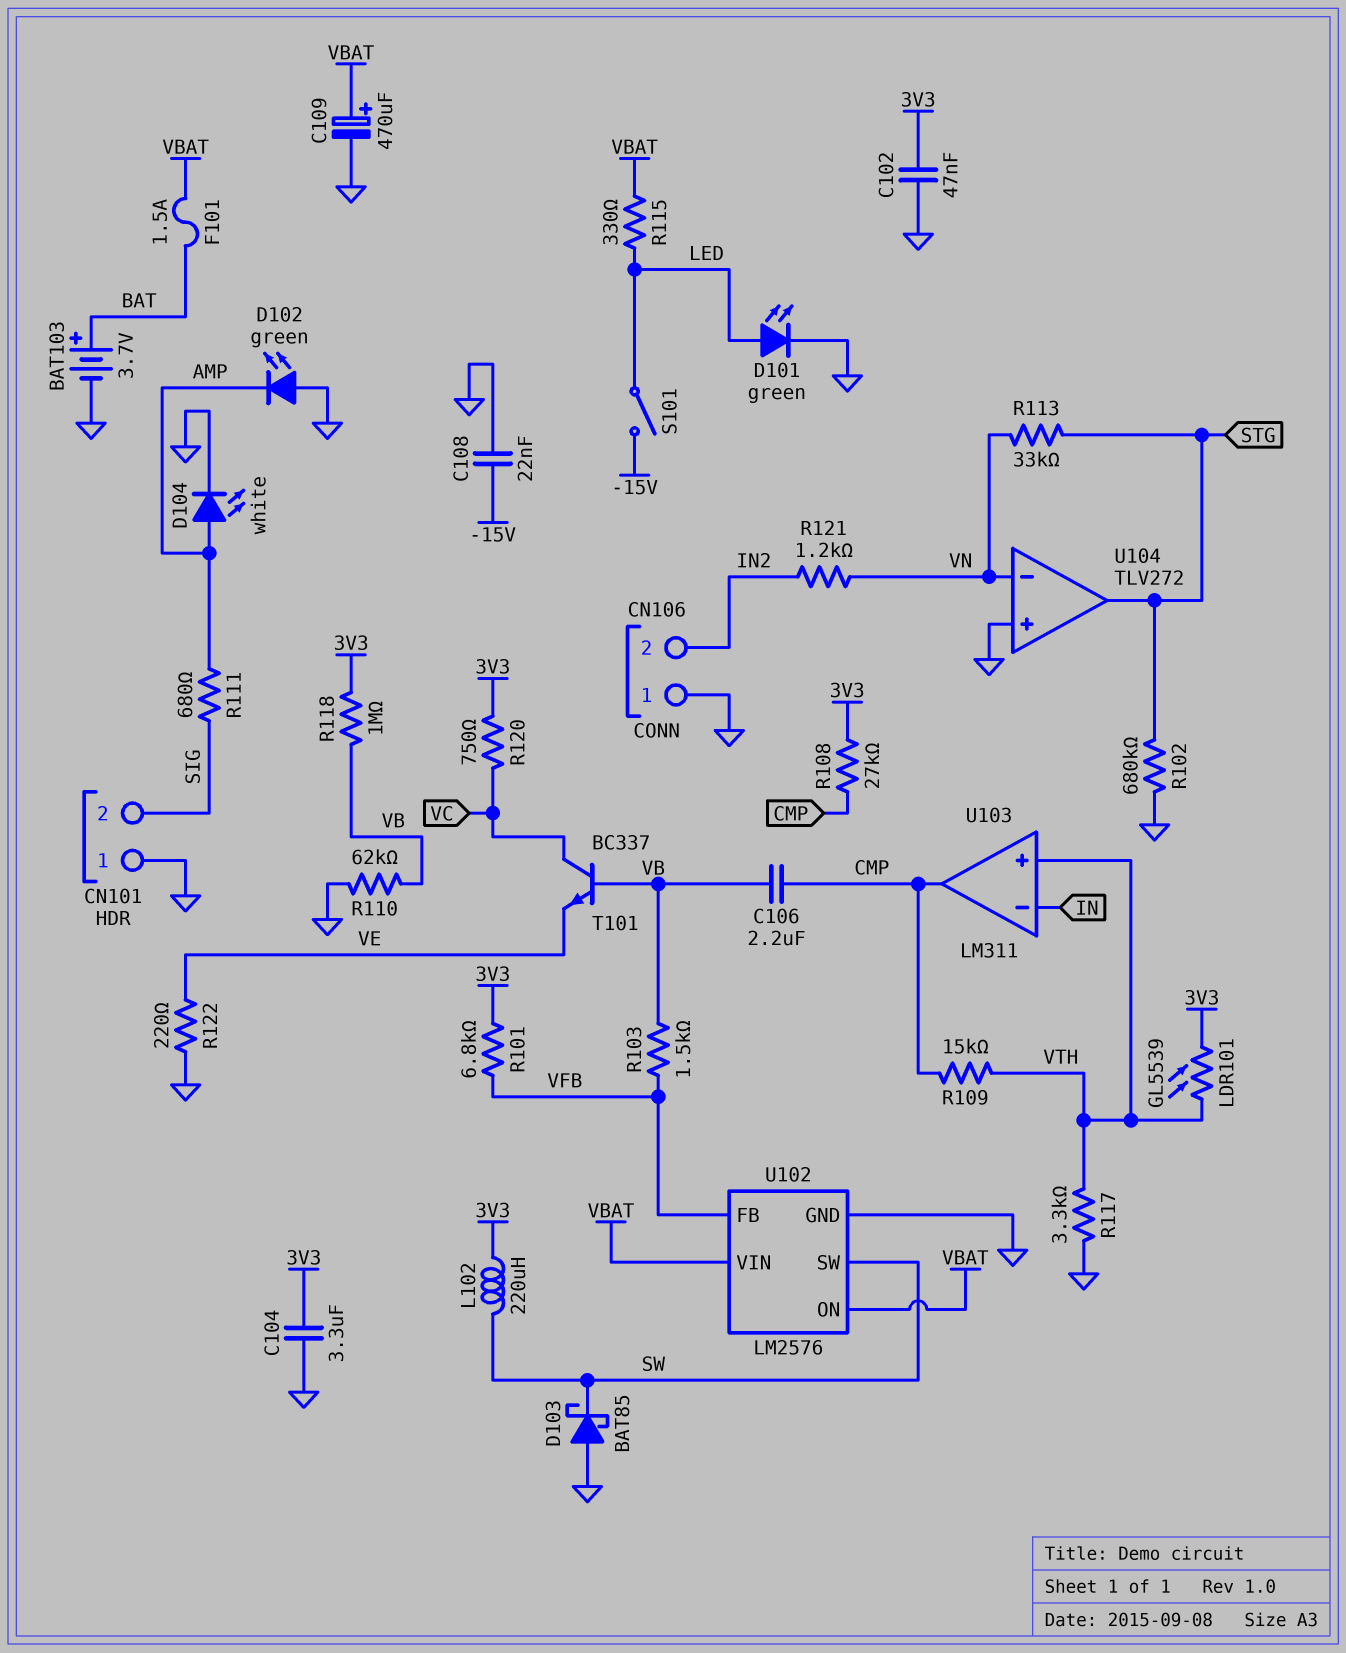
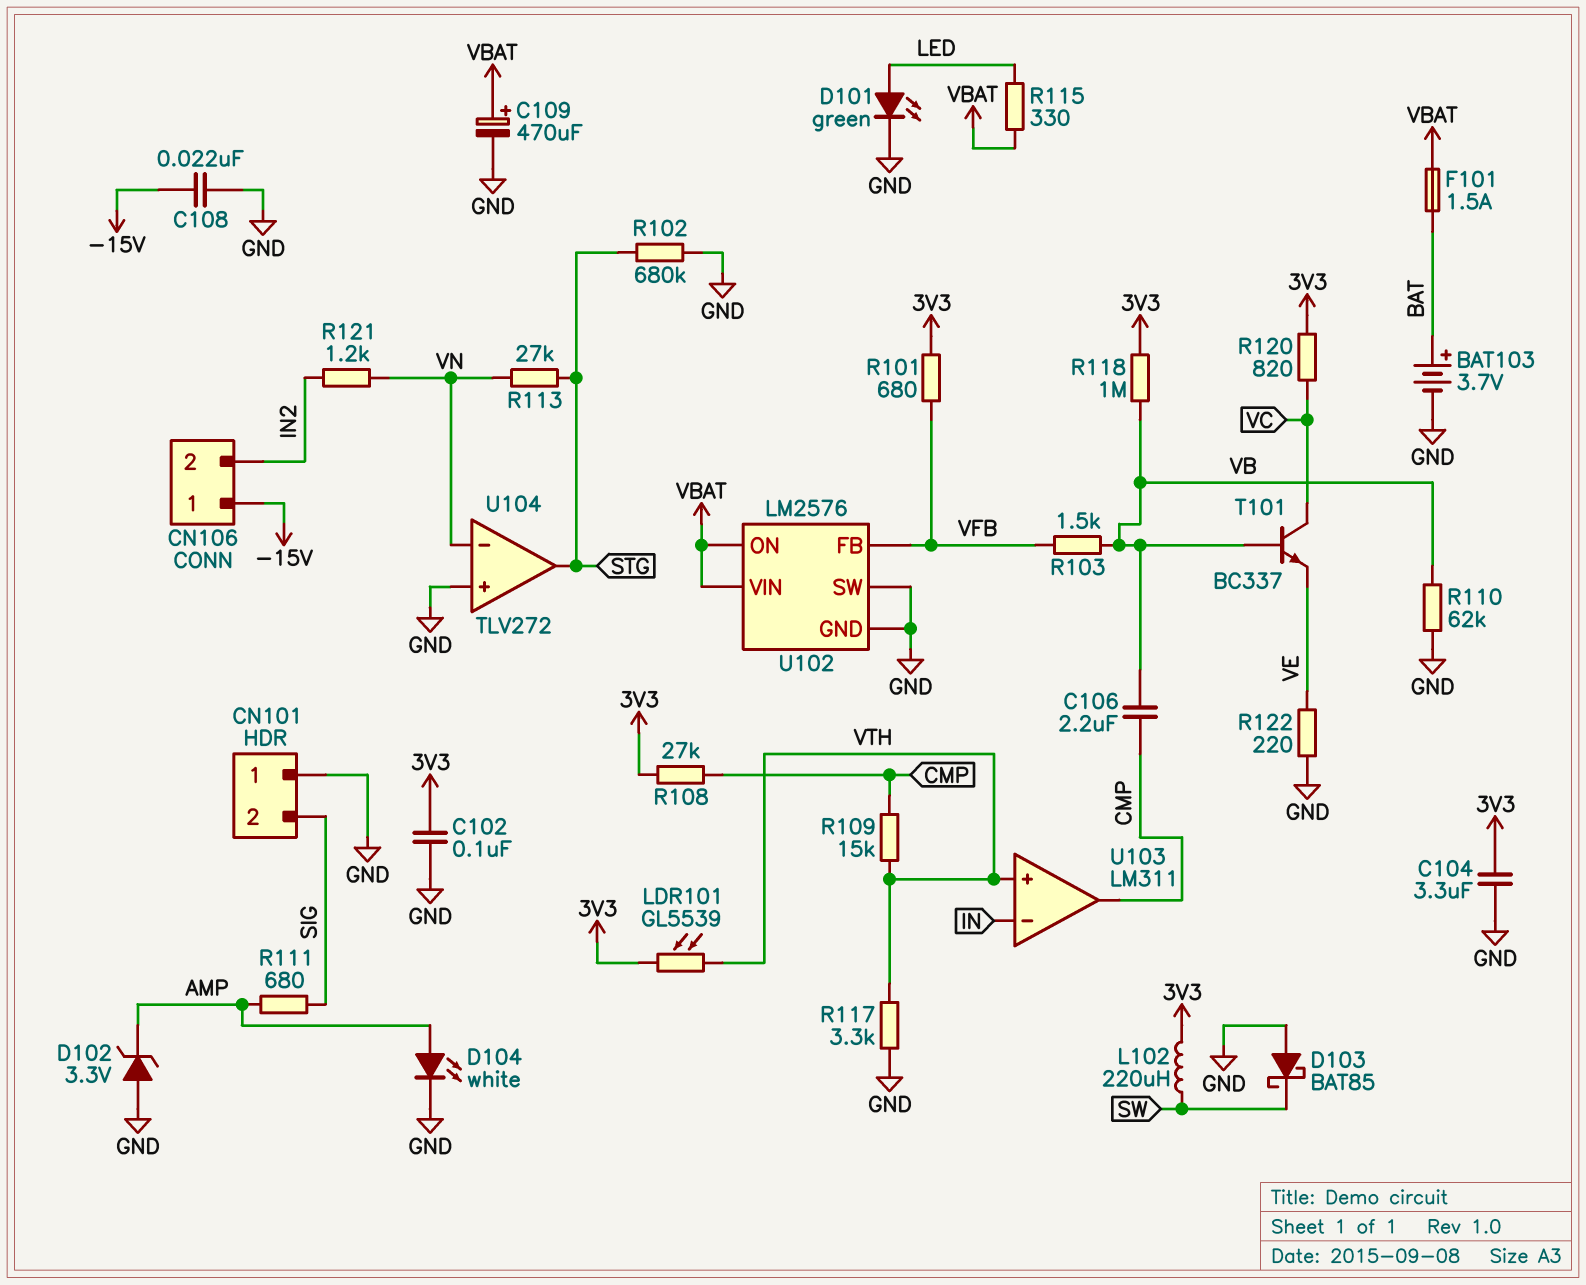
C102: 47nF (3V3, GND) -> 100nF (3V3, GND)
CN106 pin 1: GND -> -15V
D102: LED green (A GND, K AMP) -> zener 3.3V (A GND, K AMP)
R101: 6.8k (3V3, VFB) -> 680 (3V3, VFB)
R113: 33k (STG, VN) -> 27k (STG, VN)
R120: 750 (3V3, VC) -> 820 (3V3, VC)
S101: switch (-15V, LED) -> none
U102 pin SW: SW -> GND

